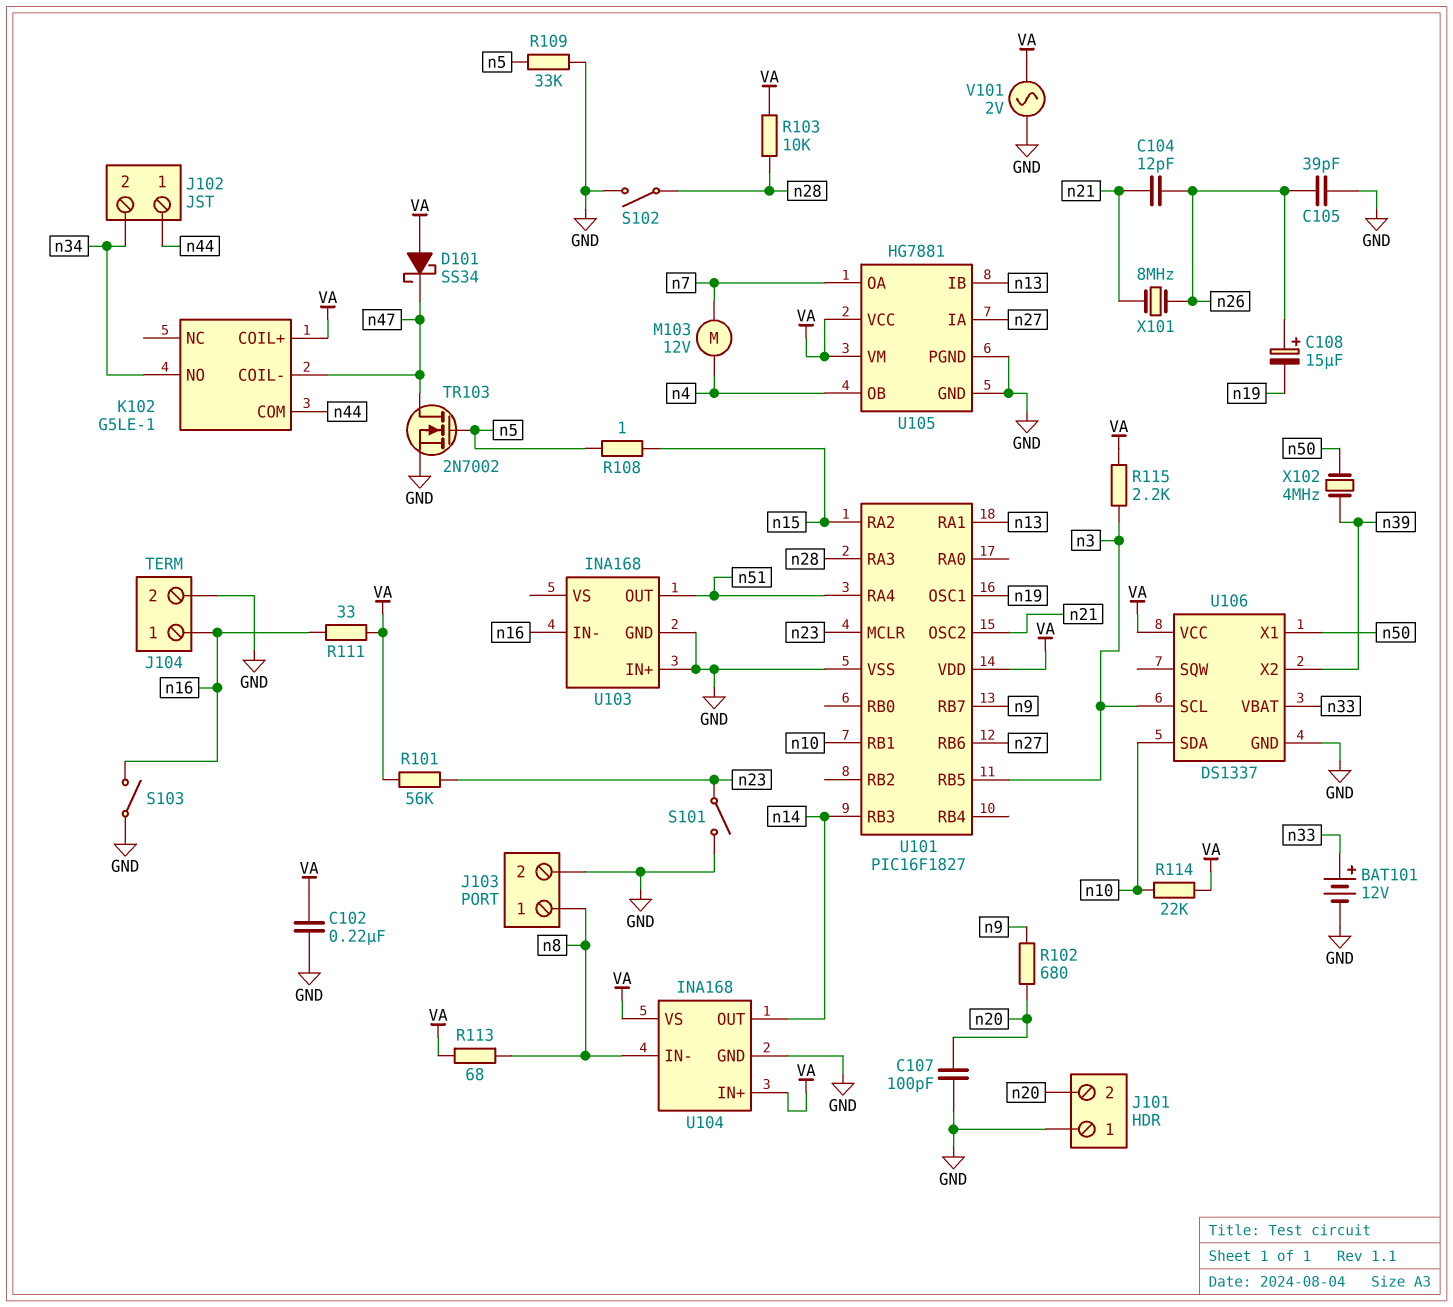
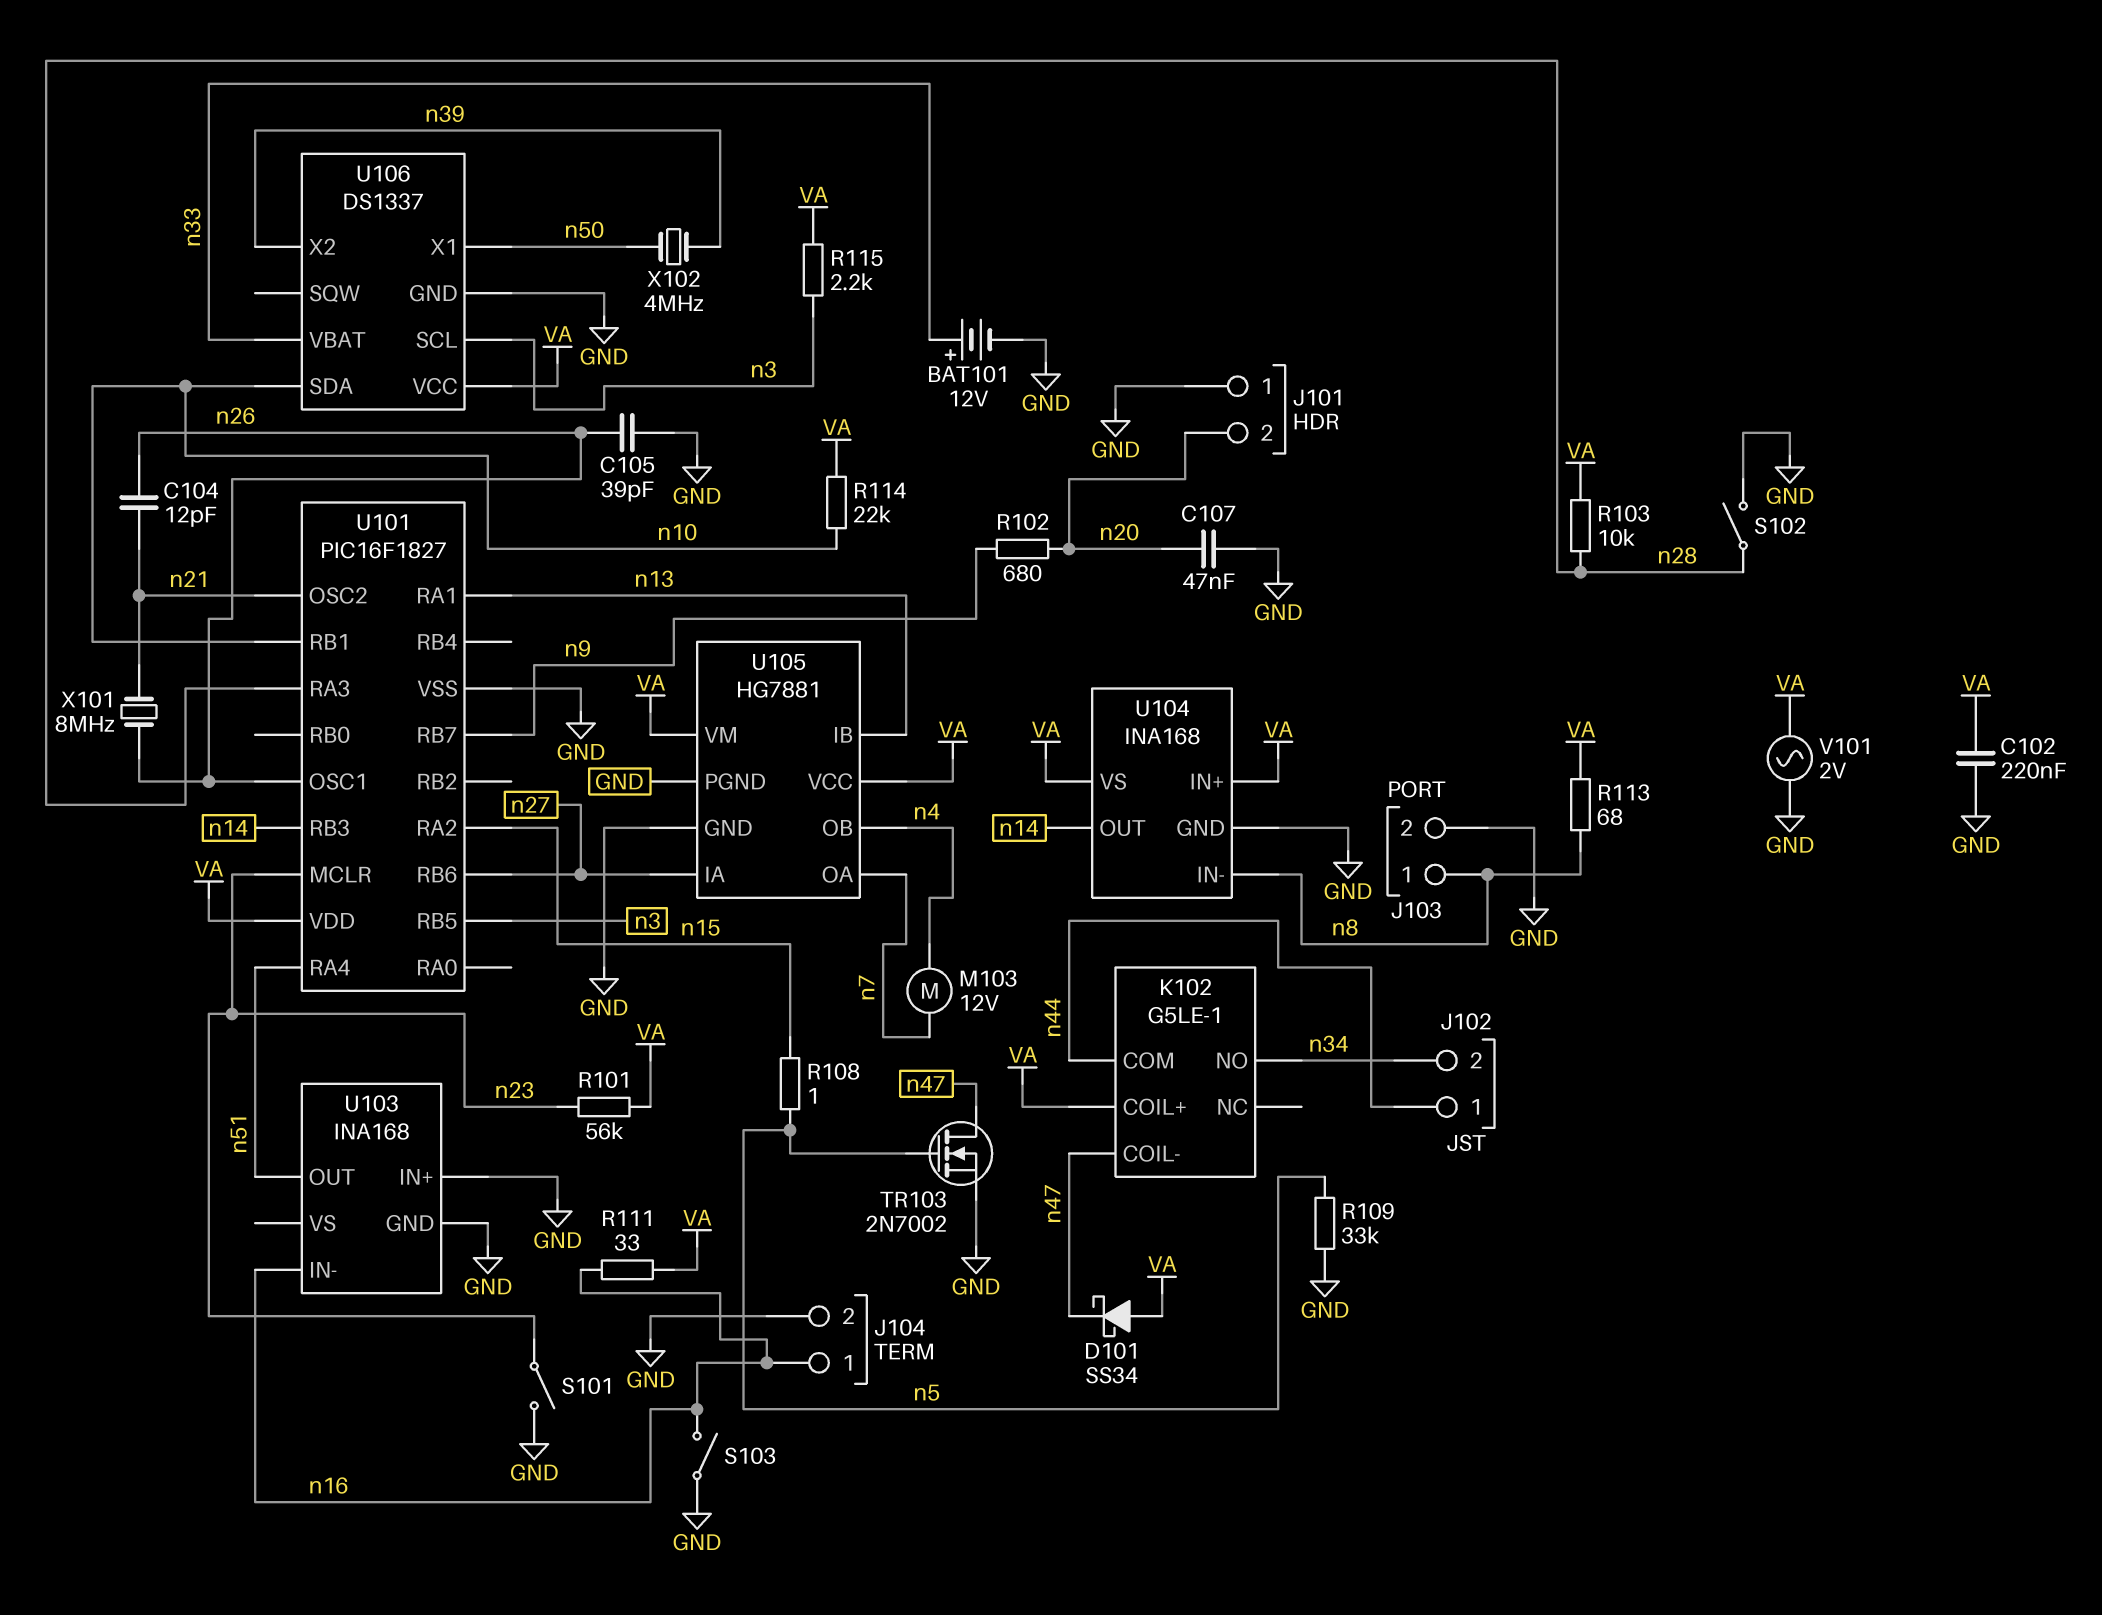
C107: 100pF (GND, n20) -> 47nF (GND, n20)
C108: 15uF (plus n26, minus n19) -> none
U101 pin OSC1: n19 -> n26

